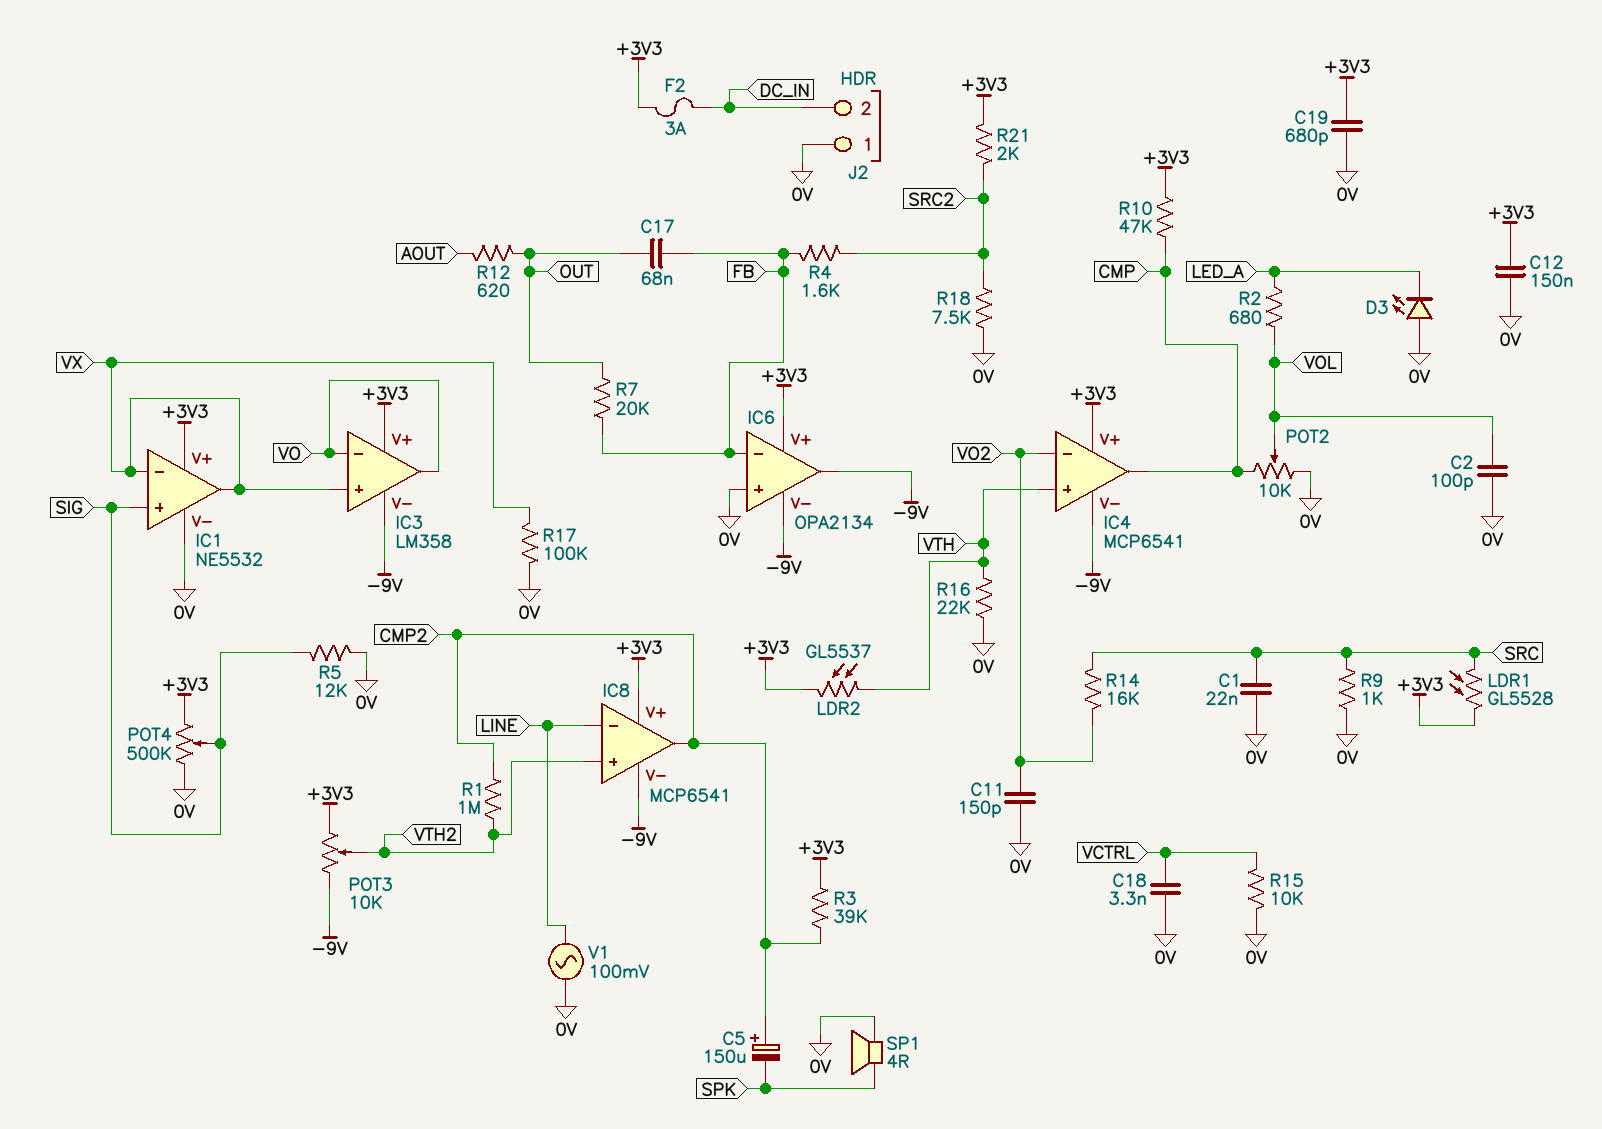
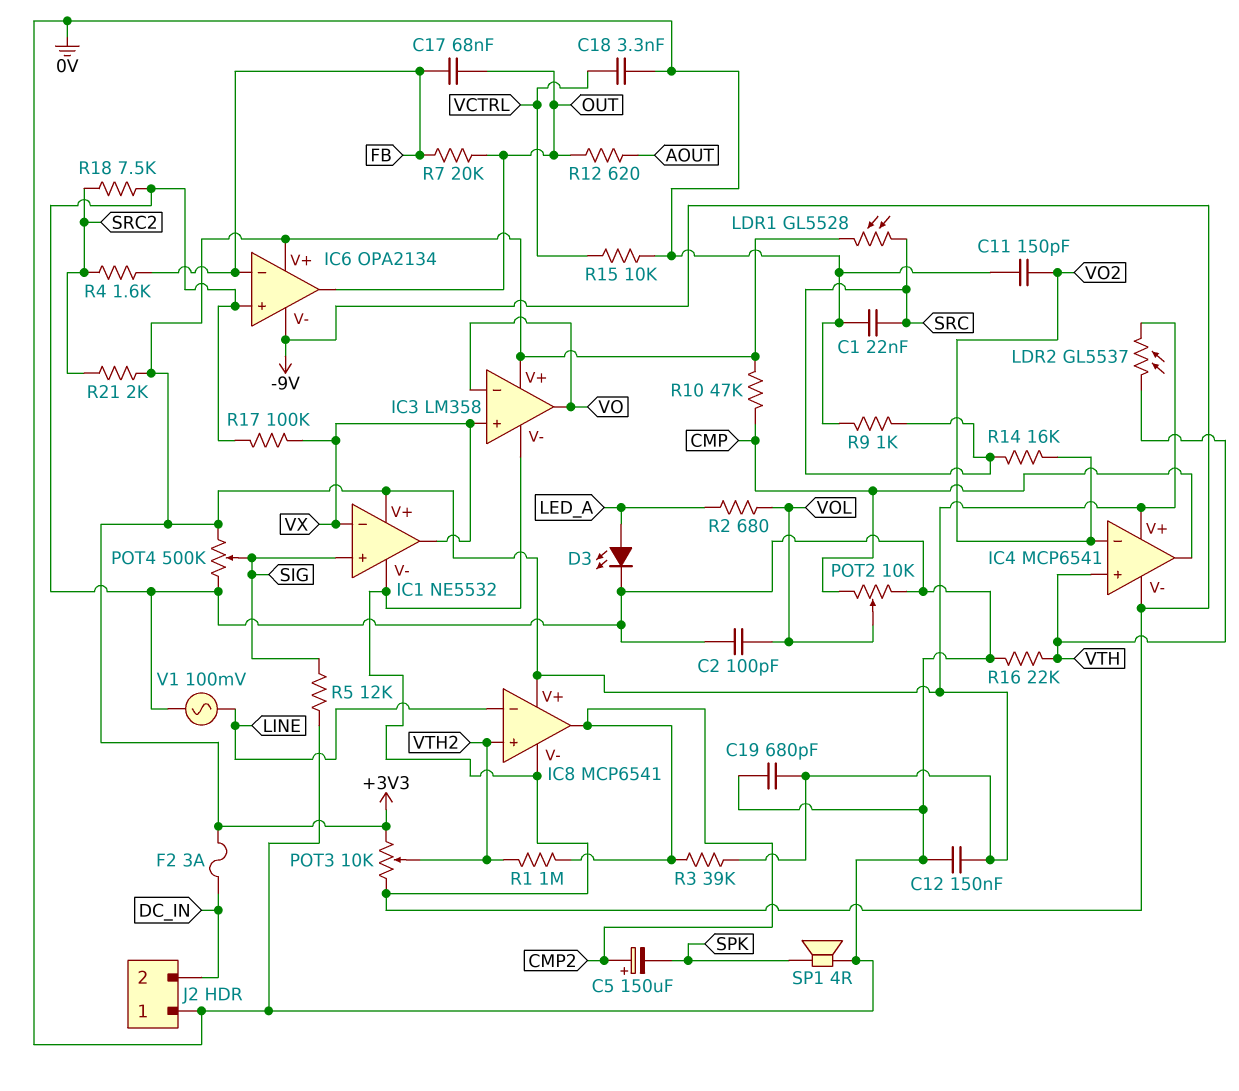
D3: LED (A 0V, K LED_A) -> LED (A LED_A, K 0V)
IC1 pin V-: 0V -> -9V
IC6 pin out: -9V -> OUT

